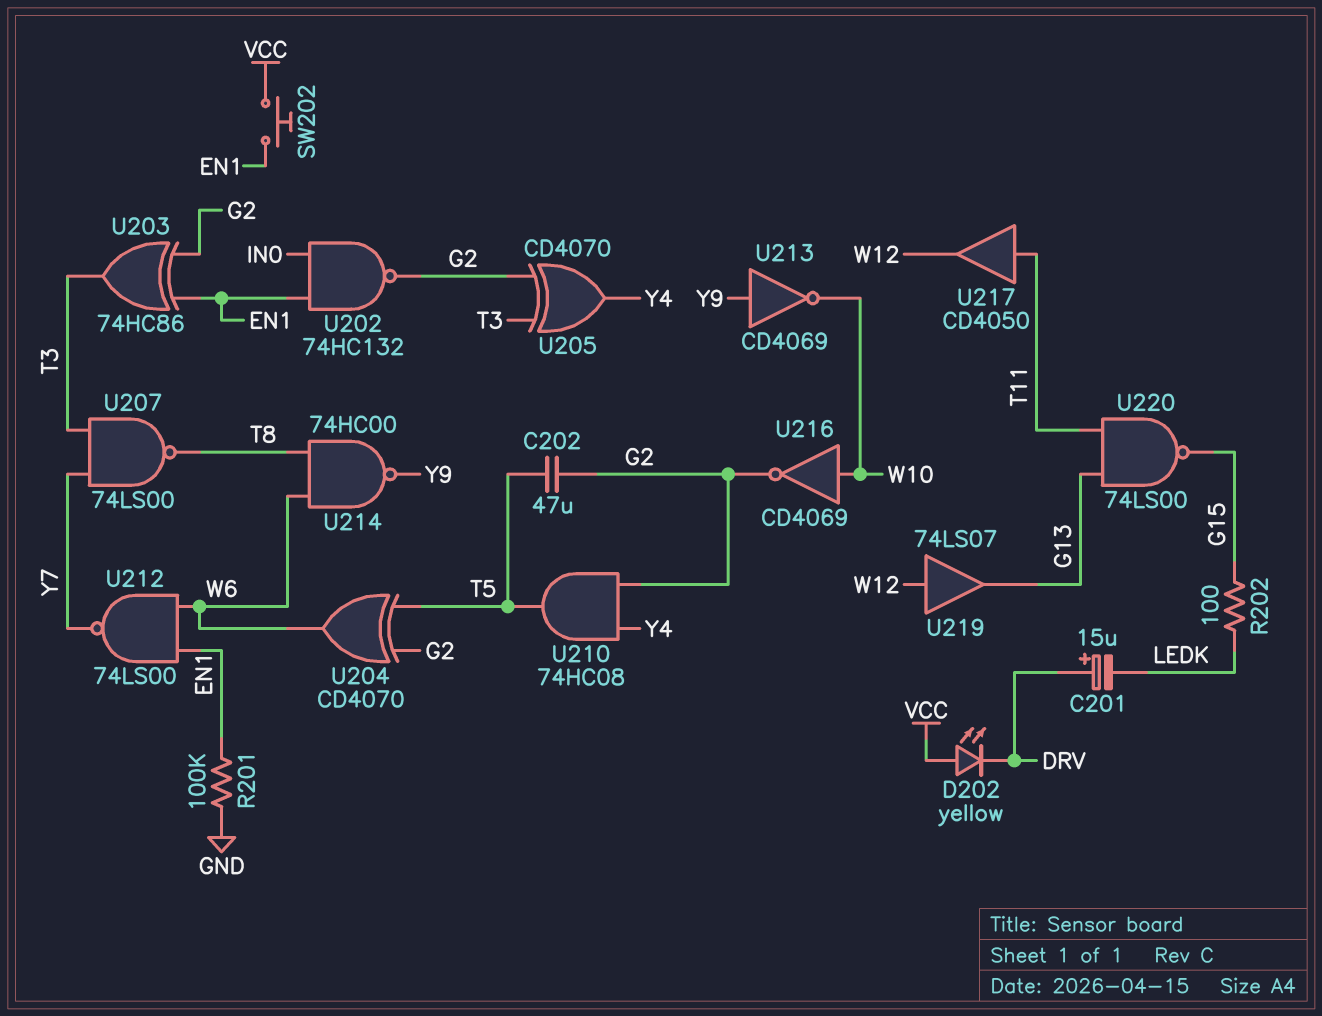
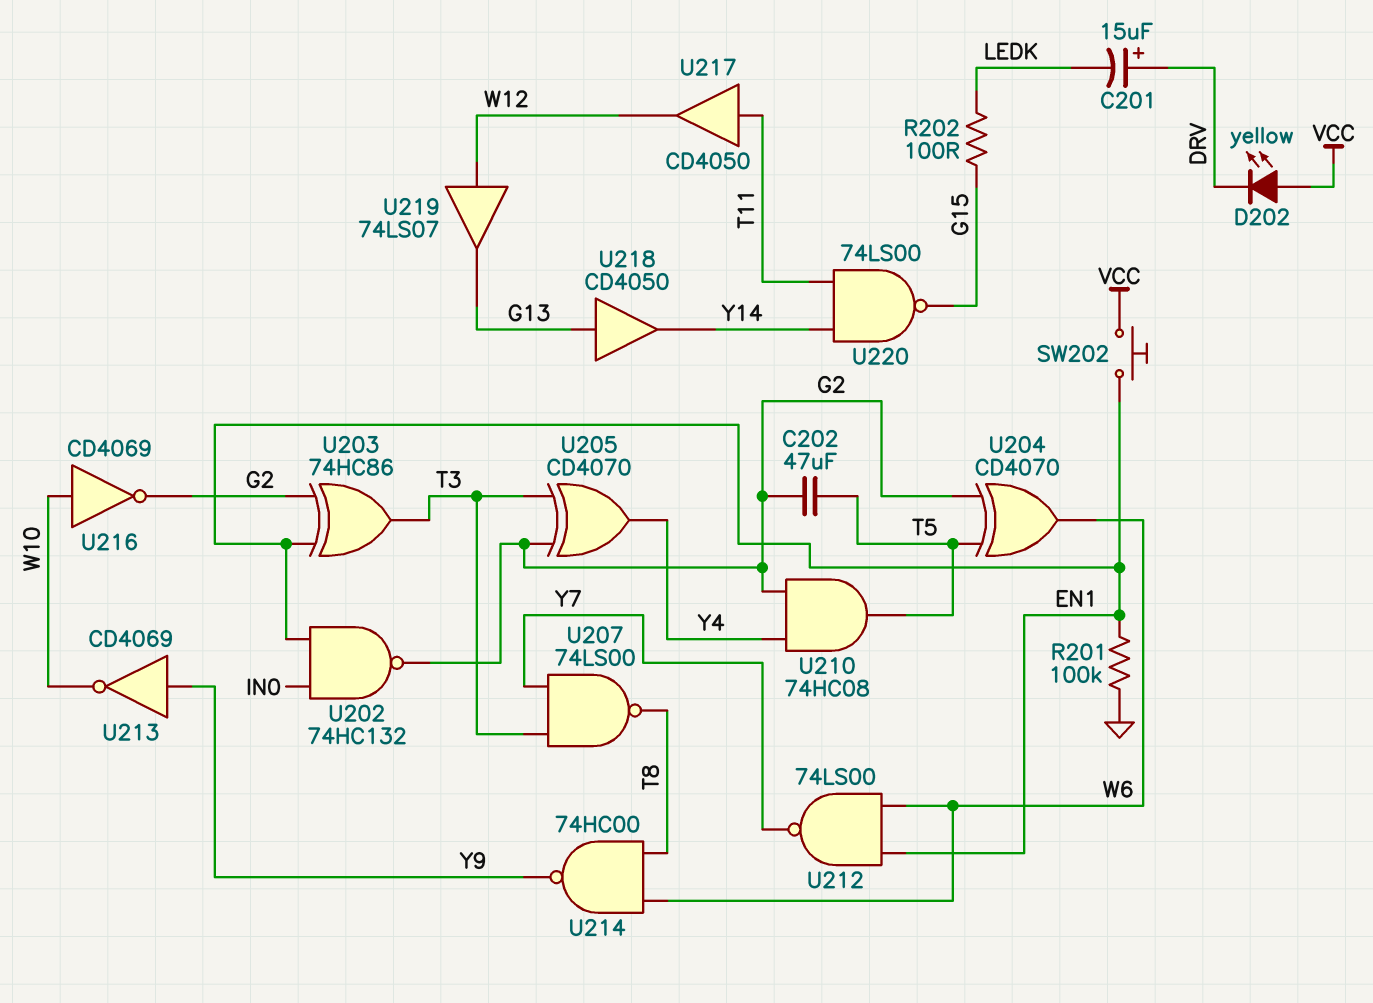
U218: none -> buffer CD4050 (in G13, out Y14)
U220: NAND 74LS00 (in G13, in T11, out G15) -> NAND 74LS00 (in T11, in Y14, out G15)

